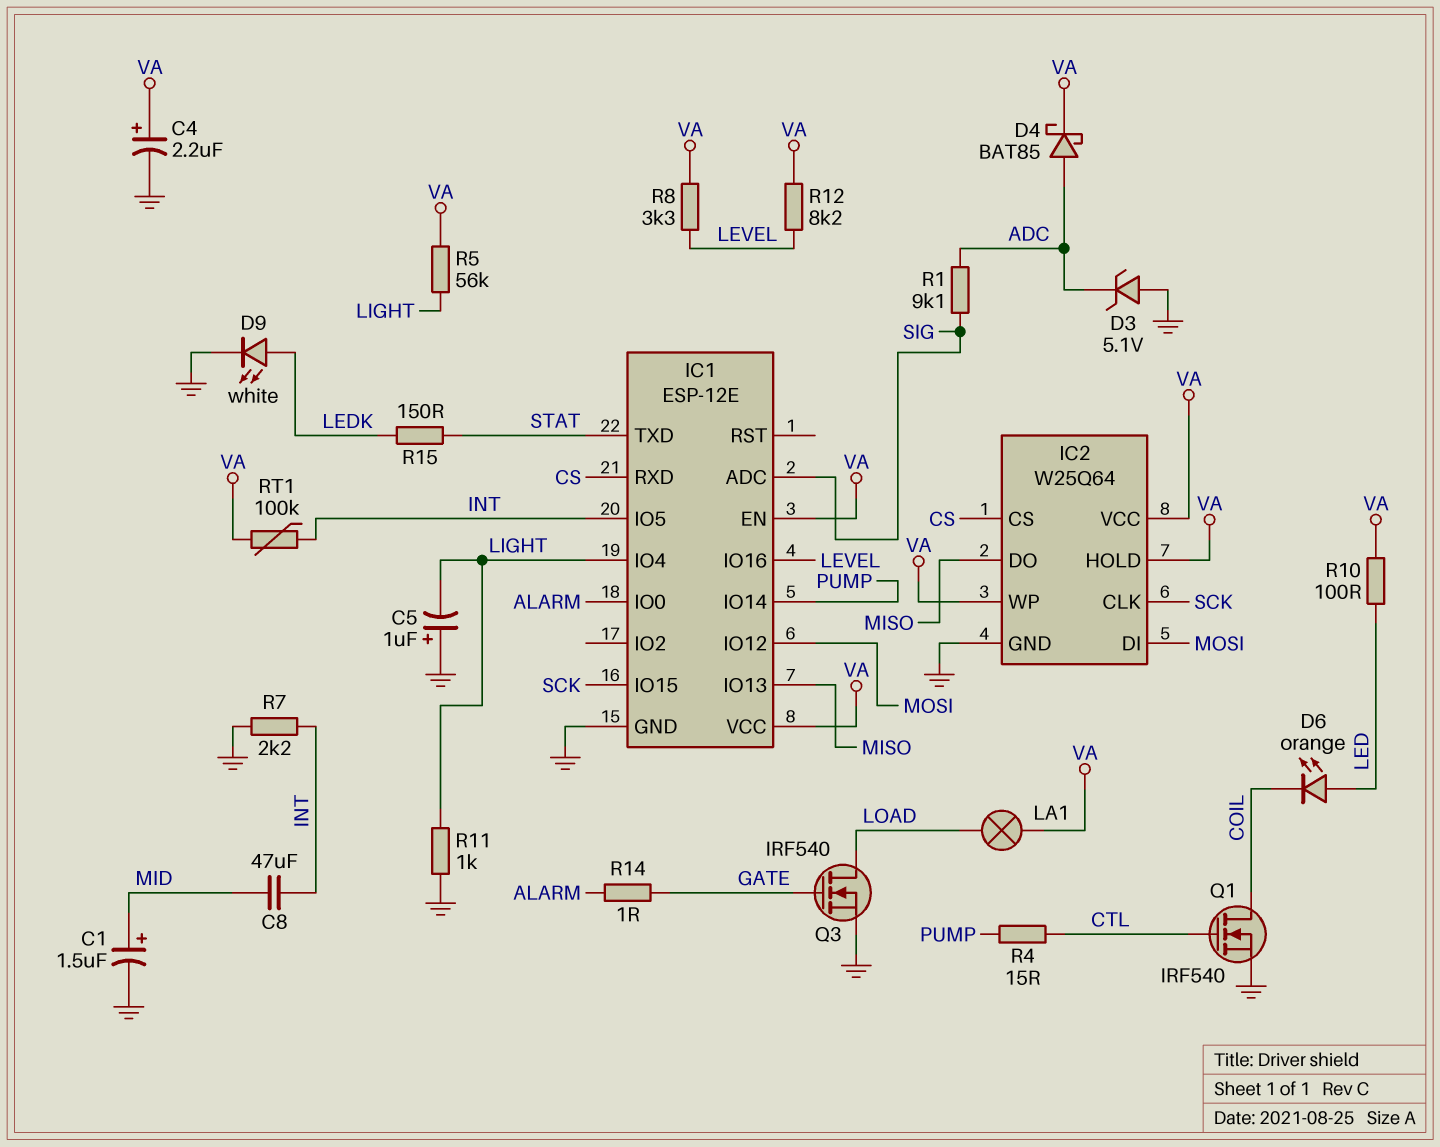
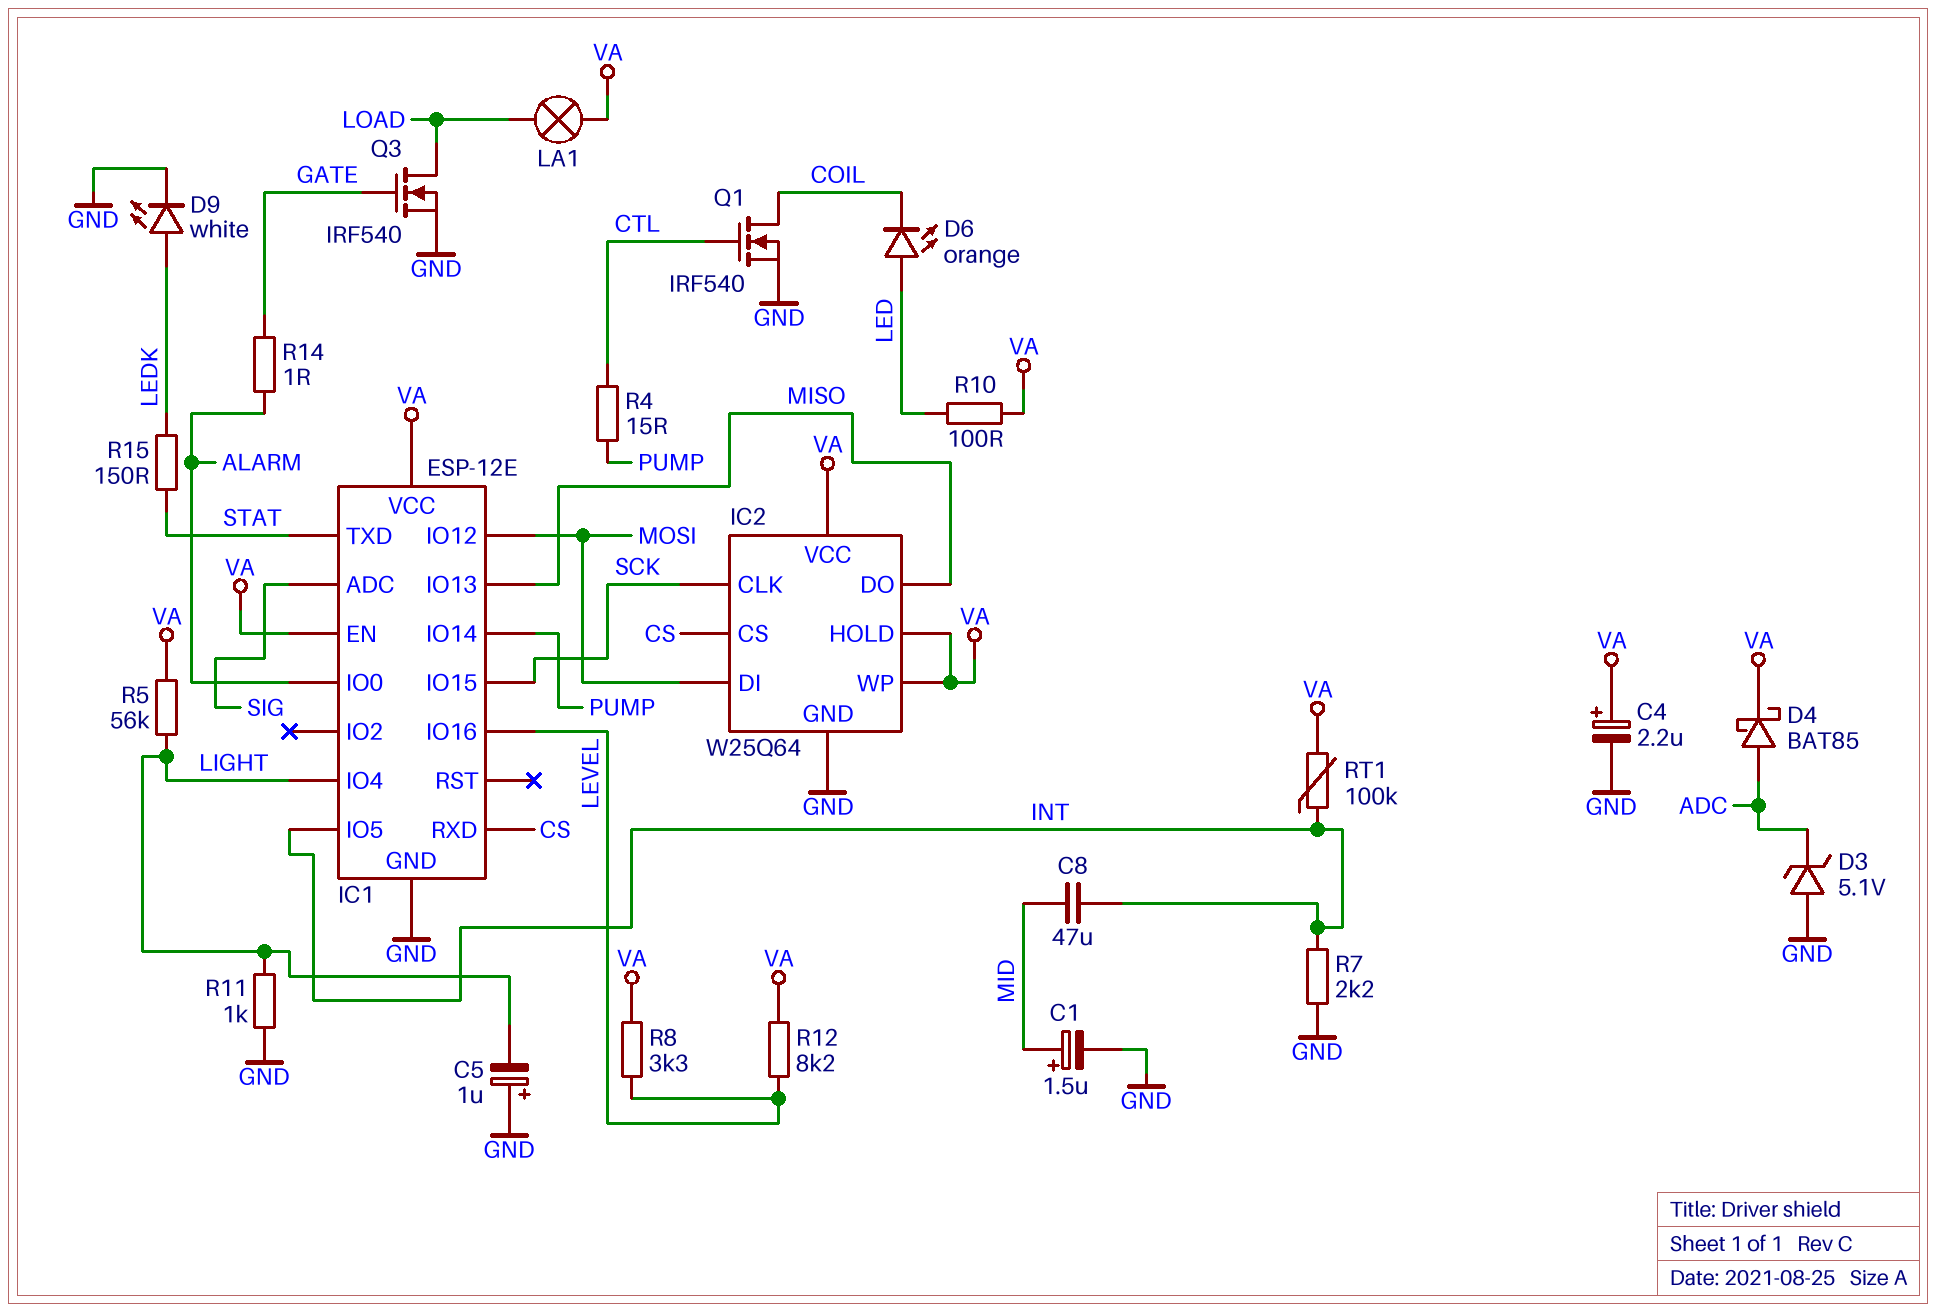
R1: 9.1k (ADC, SIG) -> none

